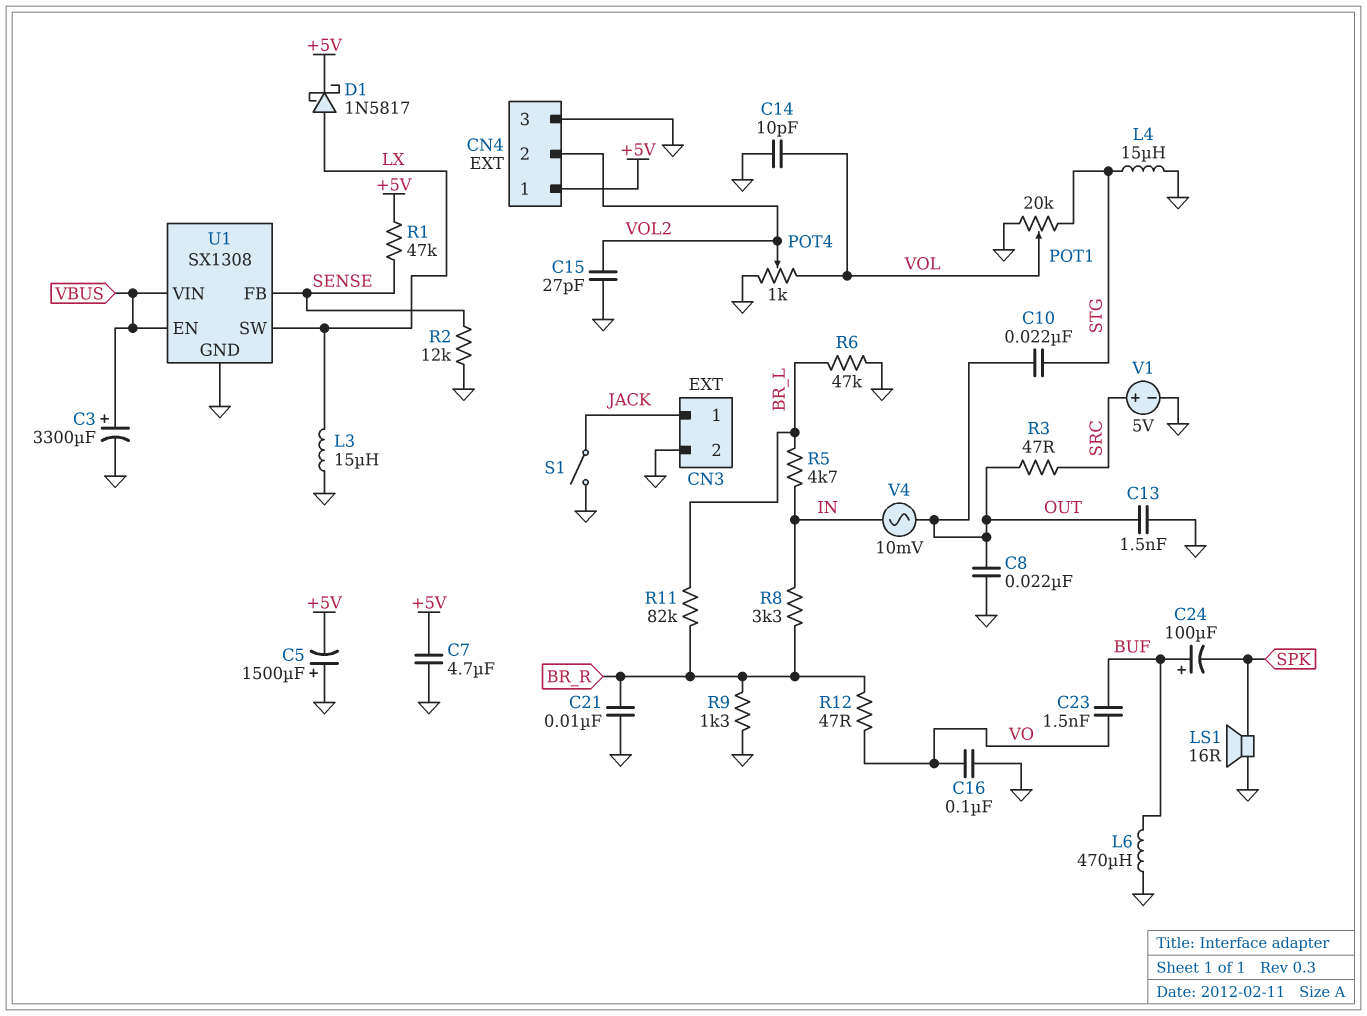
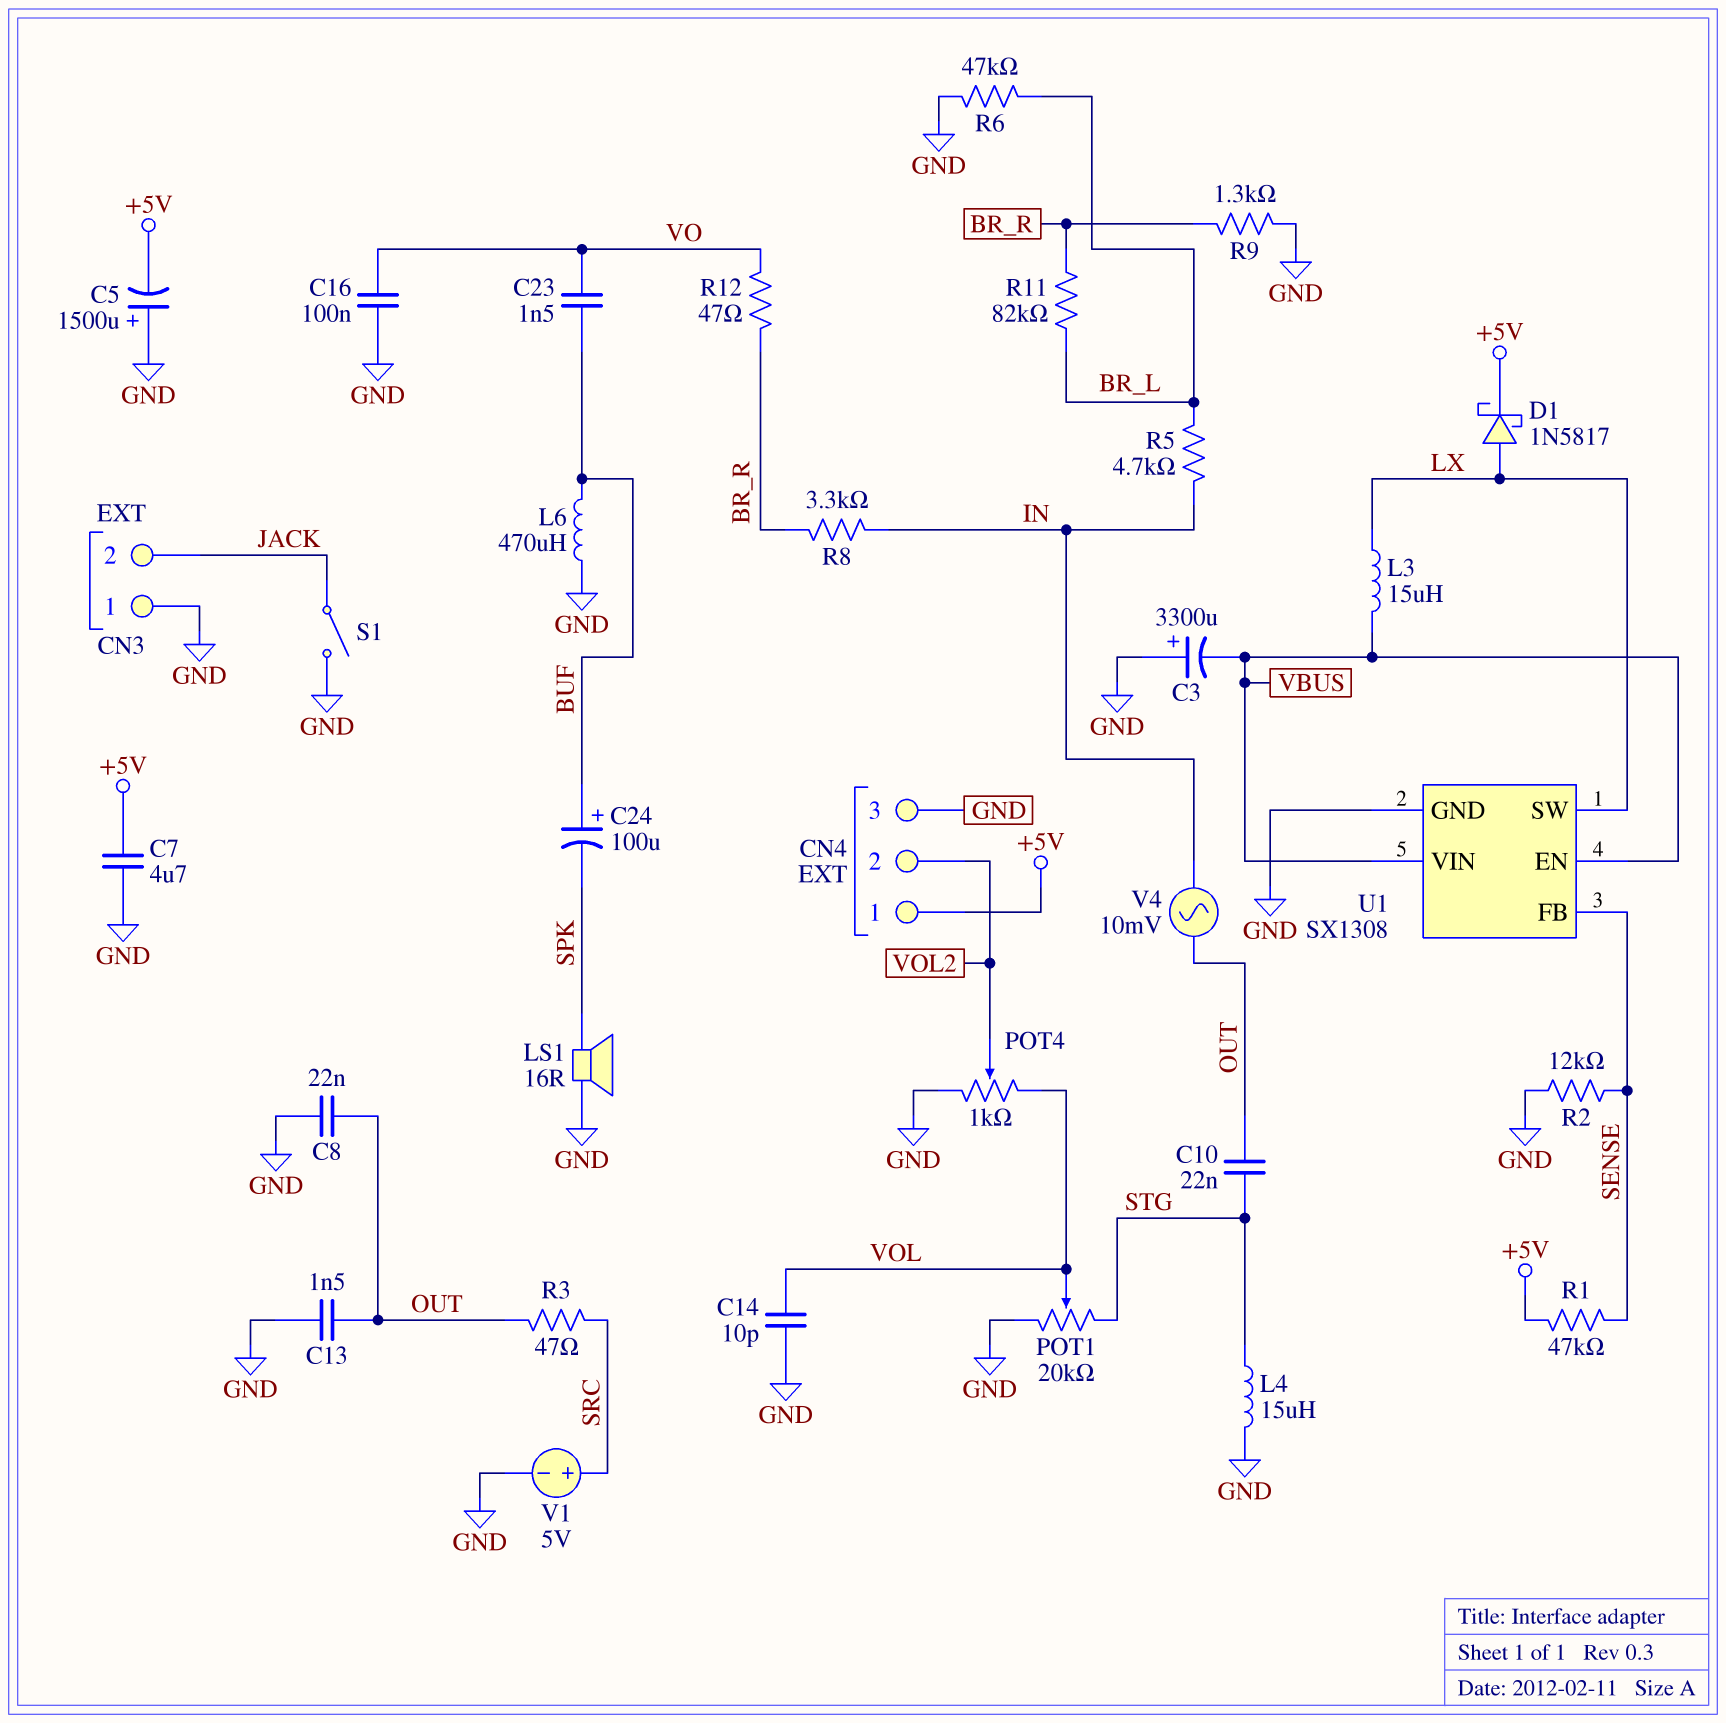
C3: 3300uF (plus VBUS, minus GND) -> 3300uF (plus GND, minus VBUS)
C15: 27pF (GND, VOL2) -> none
C21: 10nF (BR_R, GND) -> none
CN3 pin 1: JACK -> GND
CN3 pin 2: GND -> JACK
L3: 15uH (GND, LX) -> 15uH (LX, VBUS)

